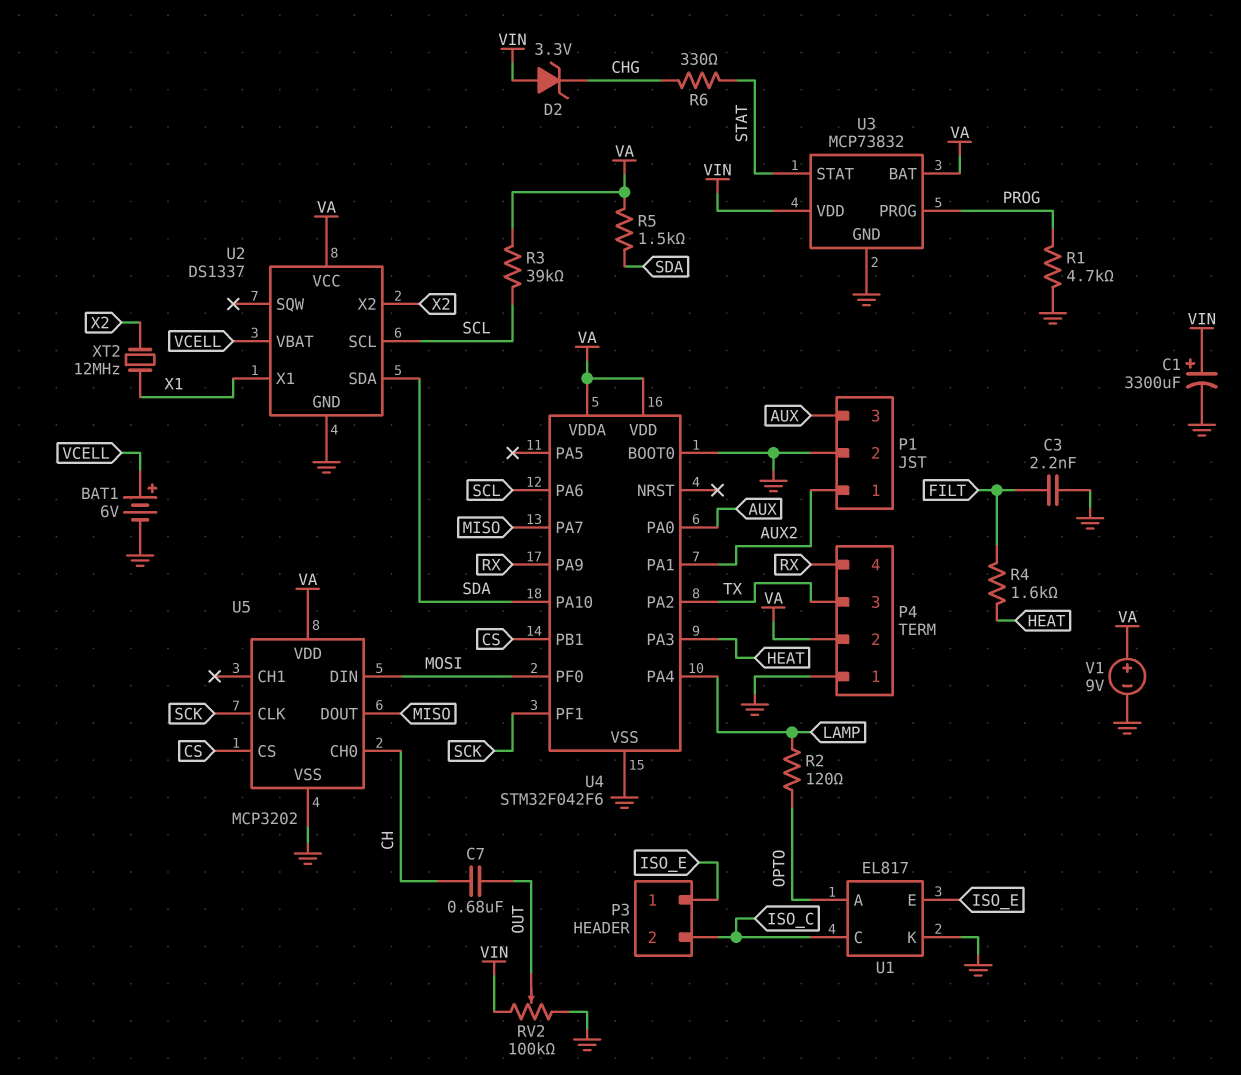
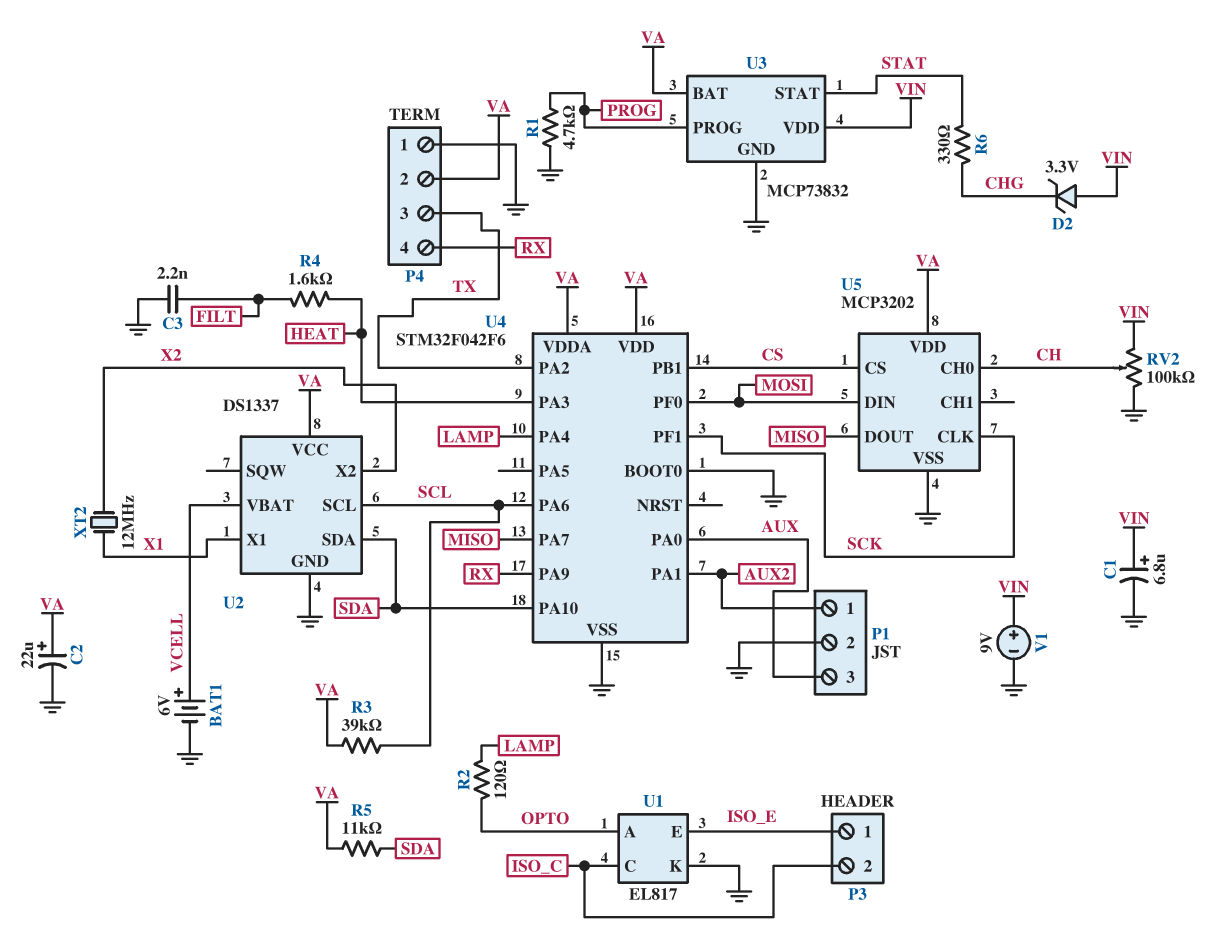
C1: 3300uF (plus VIN, minus GND) -> 6.8uF (plus VIN, minus GND)
C2: none -> 22uF (plus VA, minus GND)
C7: 680nF (CH, OUT) -> none
R5: 1.5k (SDA, VA) -> 11k (SDA, VA)
RV2: 100k (GND, VIN, wiper OUT) -> 100k (GND, VIN, wiper CH)
V1: 9V (plus VA, minus GND) -> 9V (plus VIN, minus GND)

